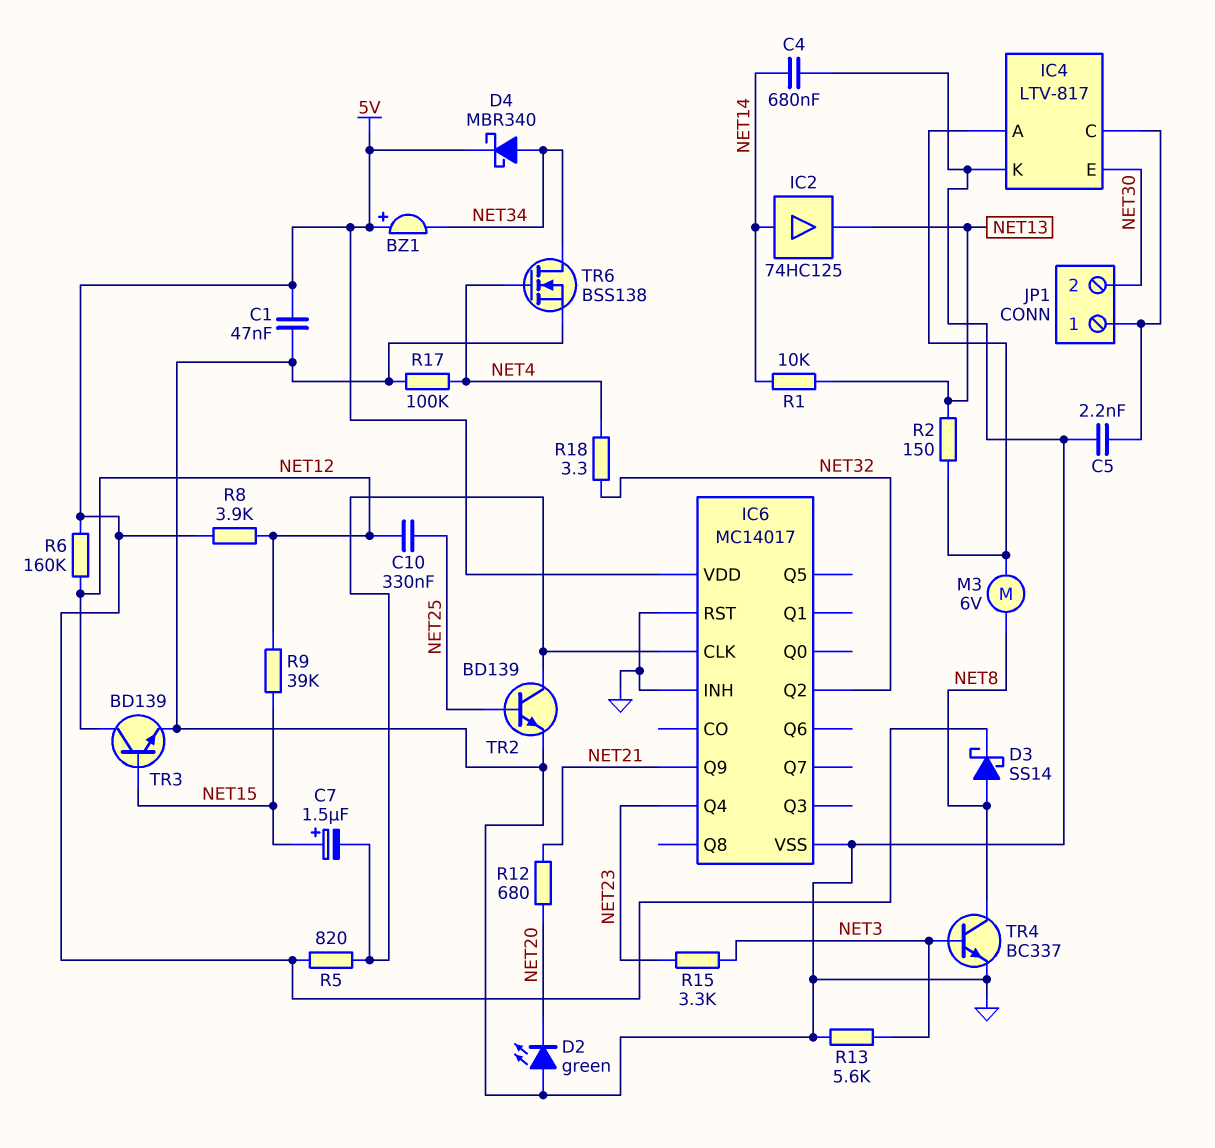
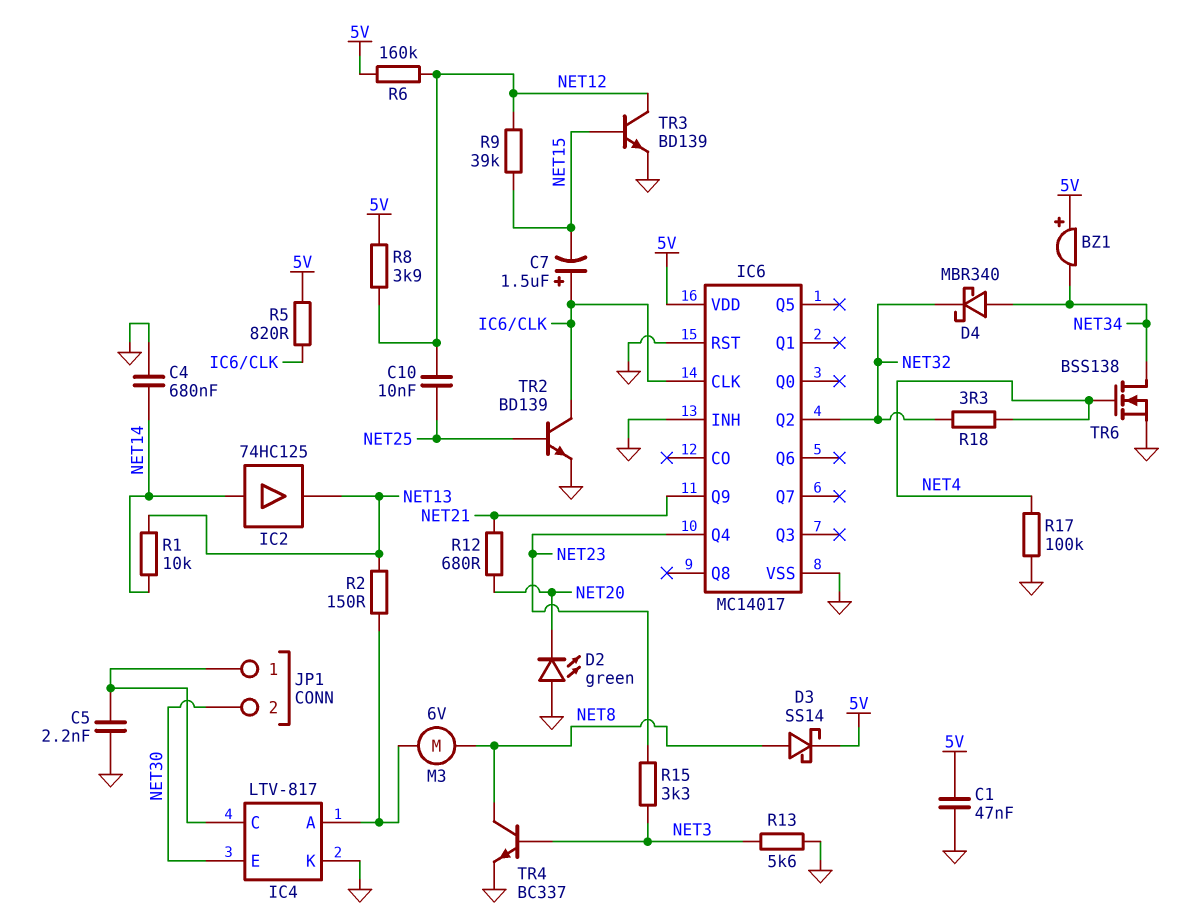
C7: 1.5uF (plus NET15, minus IC6/CLK) -> 1.5uF (plus IC6/CLK, minus NET15)
C10: 330nF (NET12, NET25) -> 10nF (NET12, NET25)
D4: schottky MBR340 (A NET34, K 5V) -> schottky MBR340 (A NET34, K NET32)

